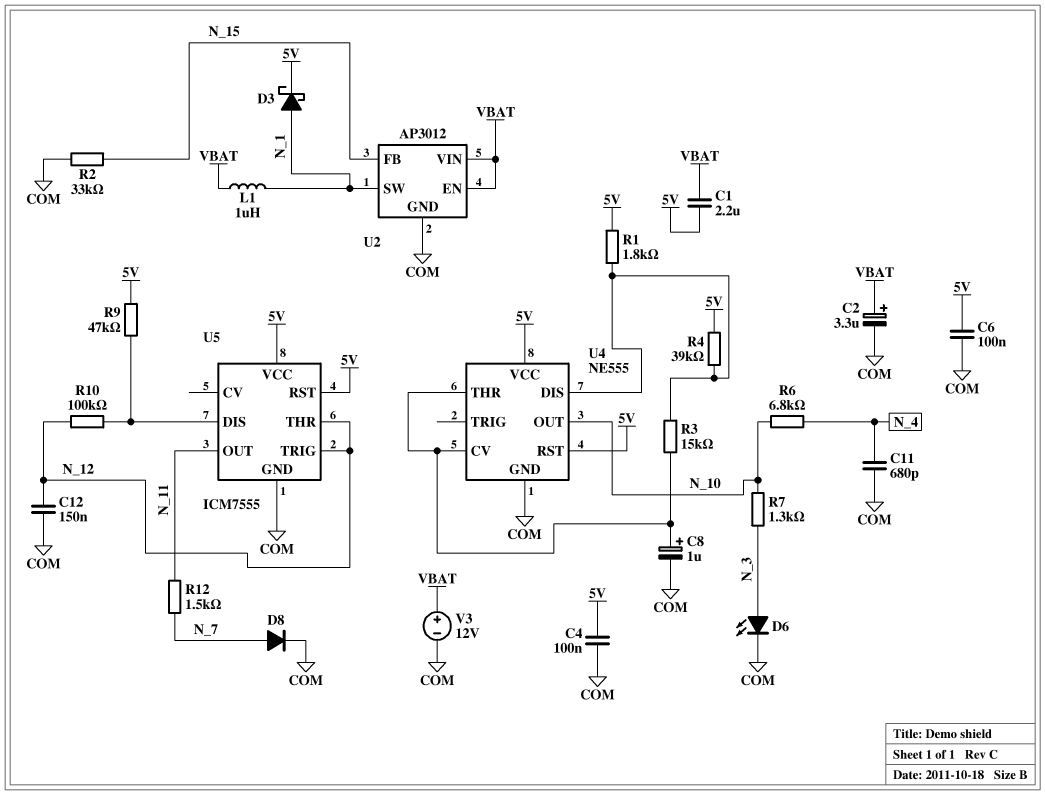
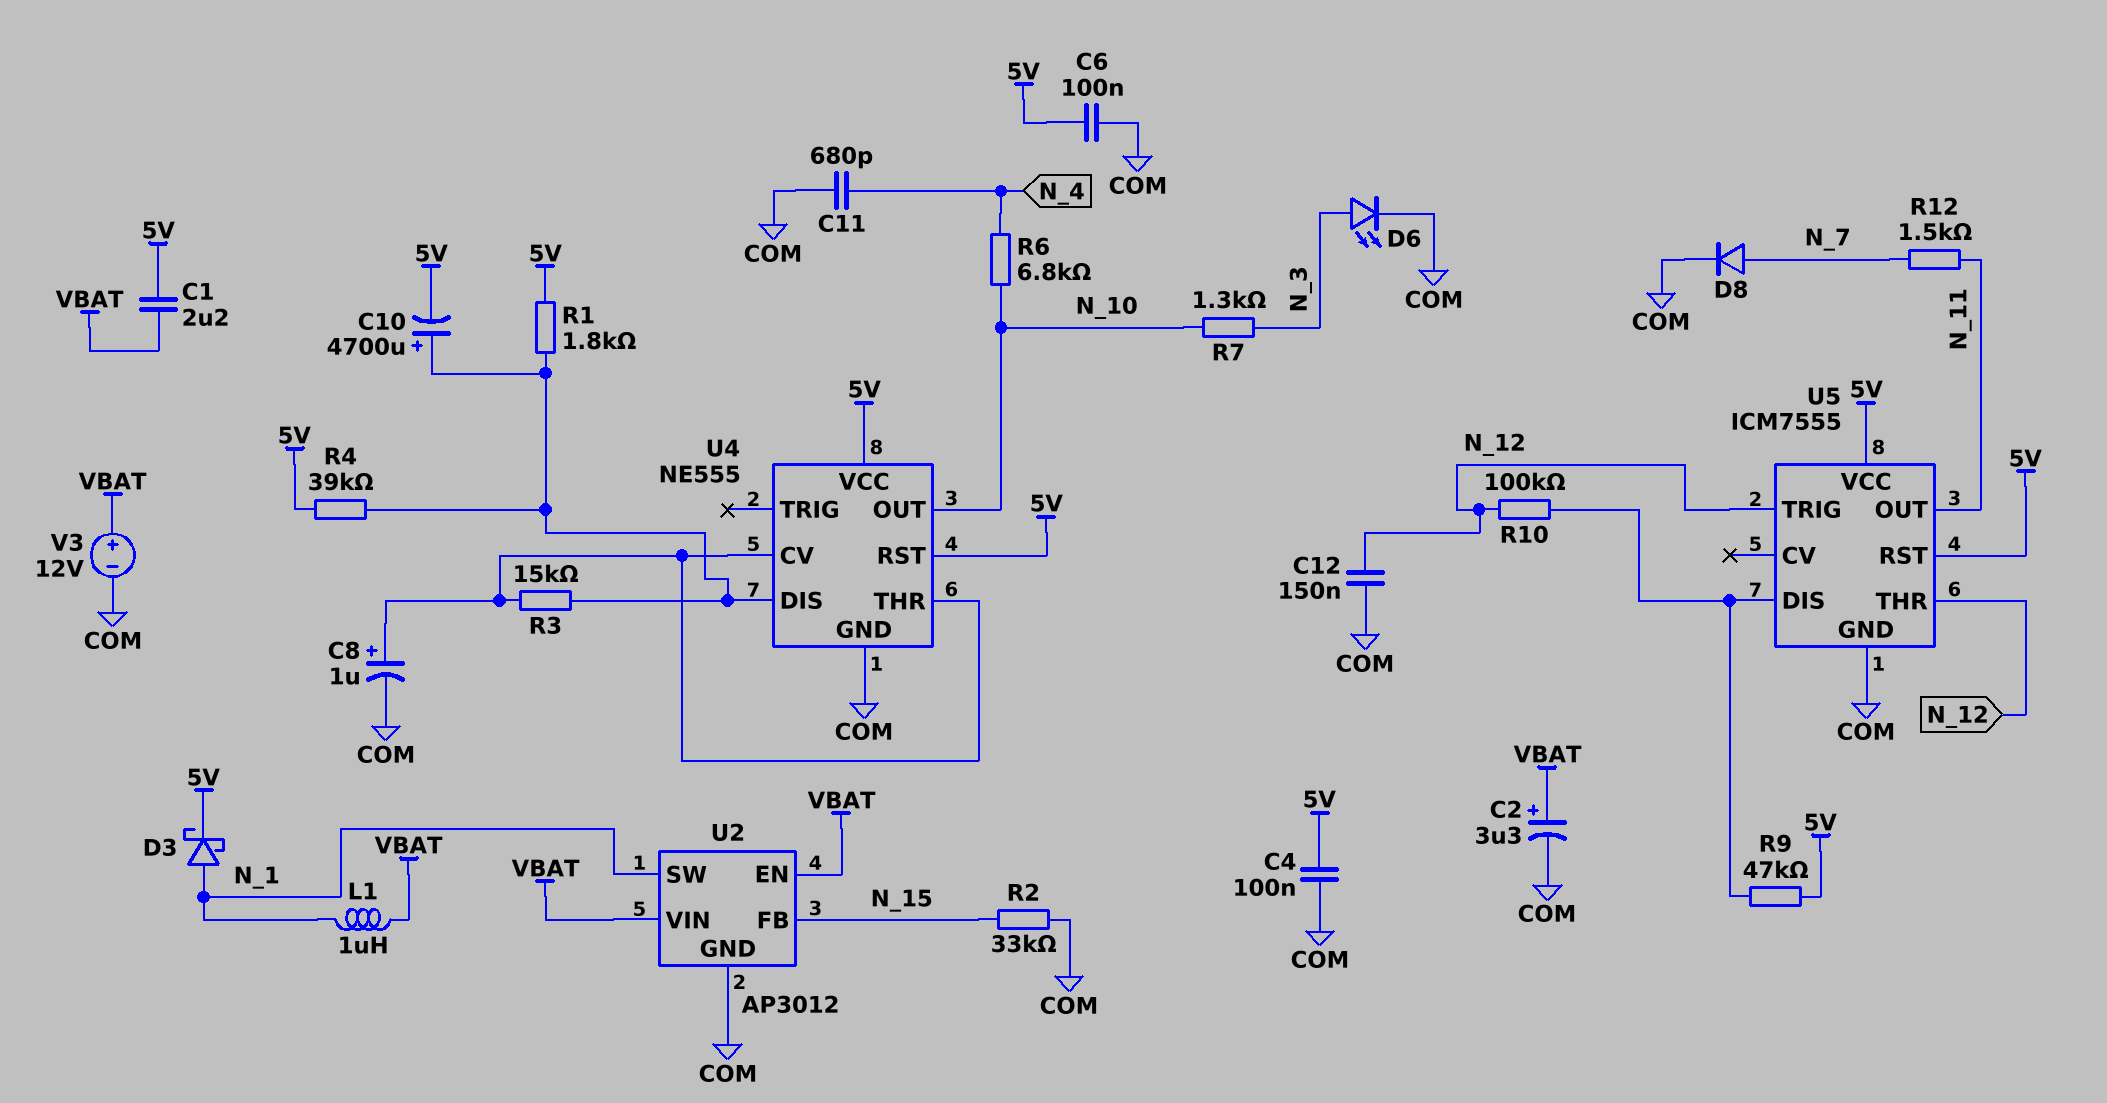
C10: none -> 4700uF (plus U4/DIS, minus 5V)

